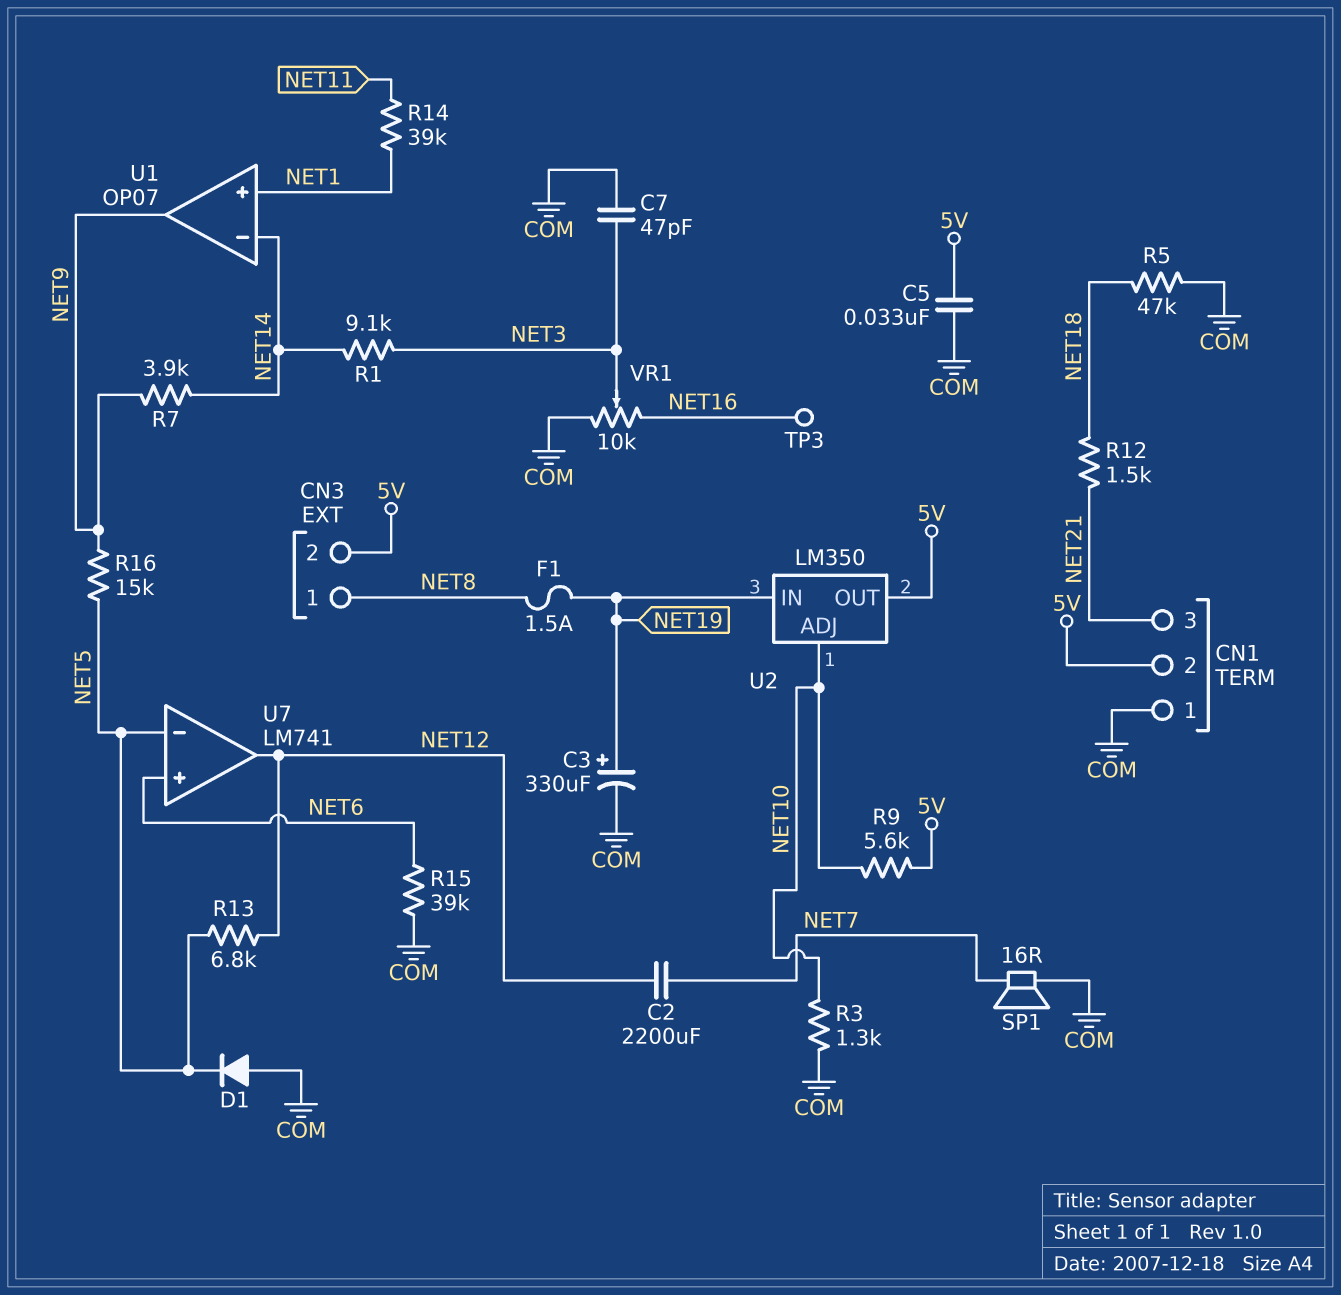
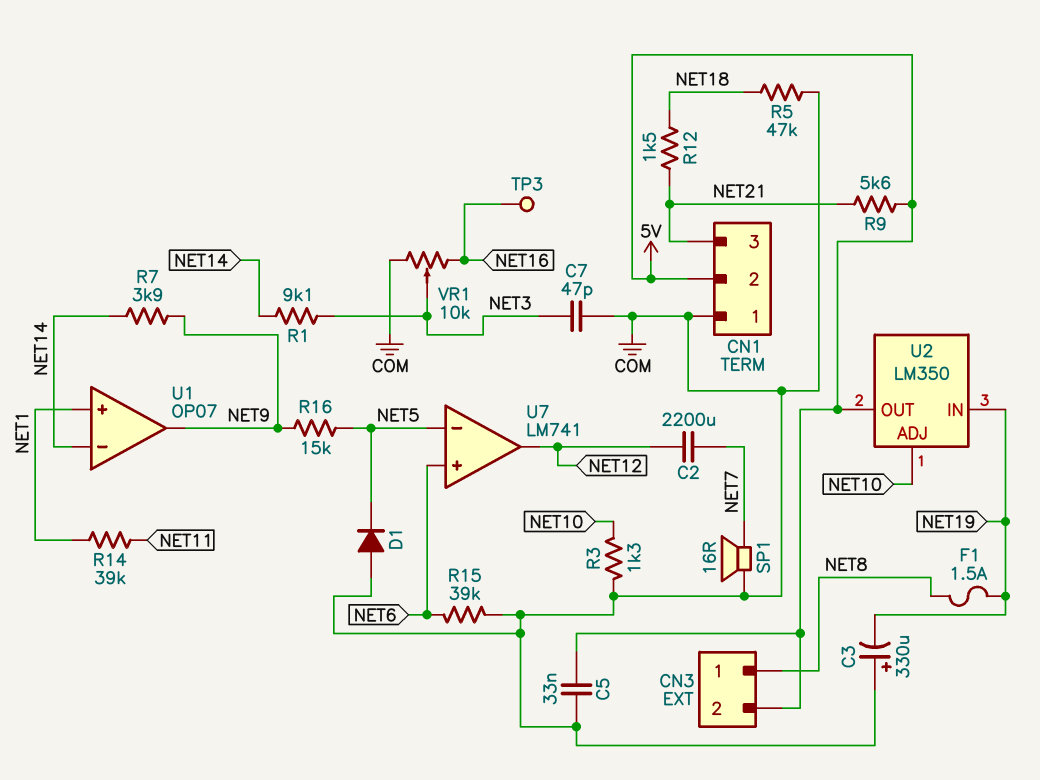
C3: 330uF (plus NET19, minus COM) -> 330uF (plus COM, minus NET19)
R9: 5.6k (5V, NET10) -> 5.6k (5V, NET21)
R13: 6.8k (NET5, NET12) -> none

